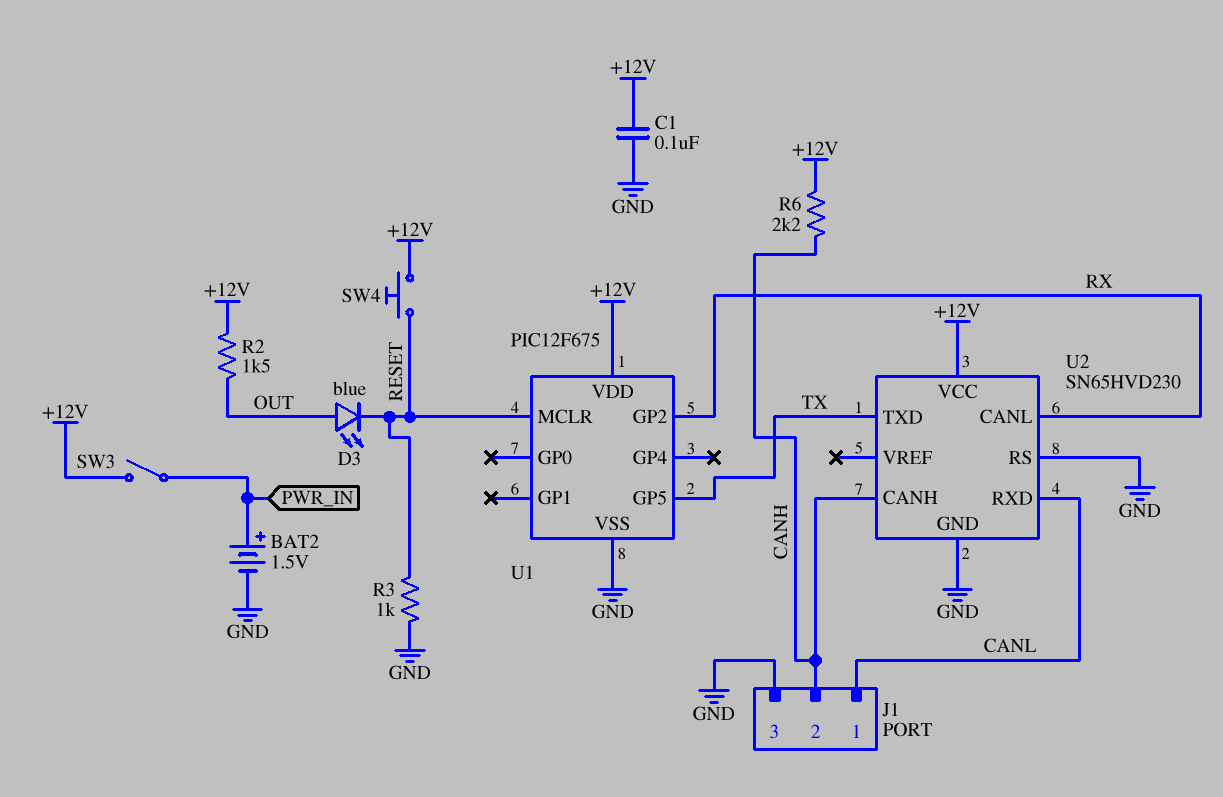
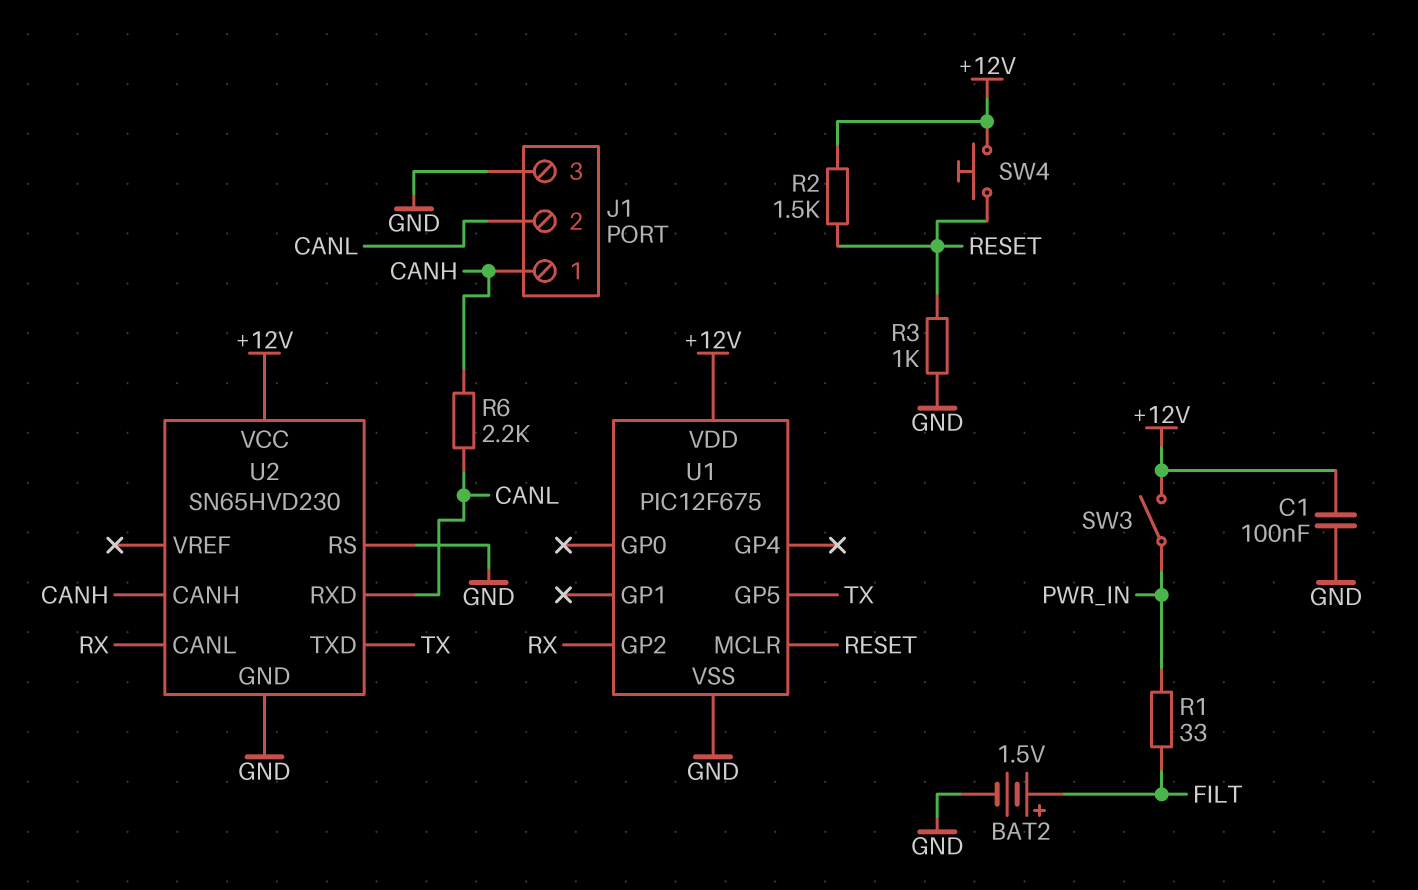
BAT2: 1.5V (plus PWR_IN, minus GND) -> 1.5V (plus FILT, minus GND)
D3: LED blue (A OUT, K RESET) -> none
J1 pin 1: CANL -> CANH
J1 pin 2: CANH -> CANL
R1: none -> 33 (FILT, PWR_IN)
R2: 1.5k (+12V, OUT) -> 1.5k (+12V, RESET)
R6: 2.2k (+12V, CANH) -> 2.2k (CANH, CANL)

